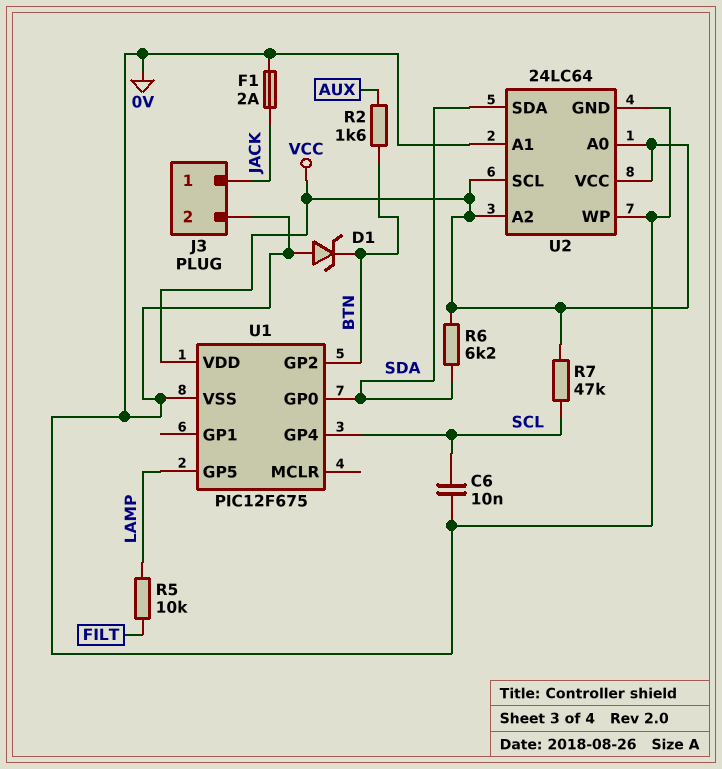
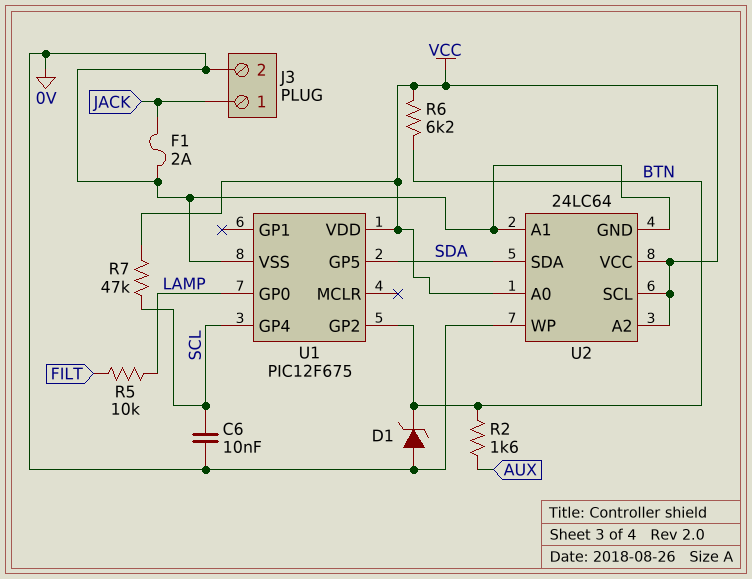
R6: 6.2k (SDA, VCC) -> 6.2k (BTN, VCC)
U1 pin GP0: SDA -> LAMP
U1 pin GP5: LAMP -> SDA

